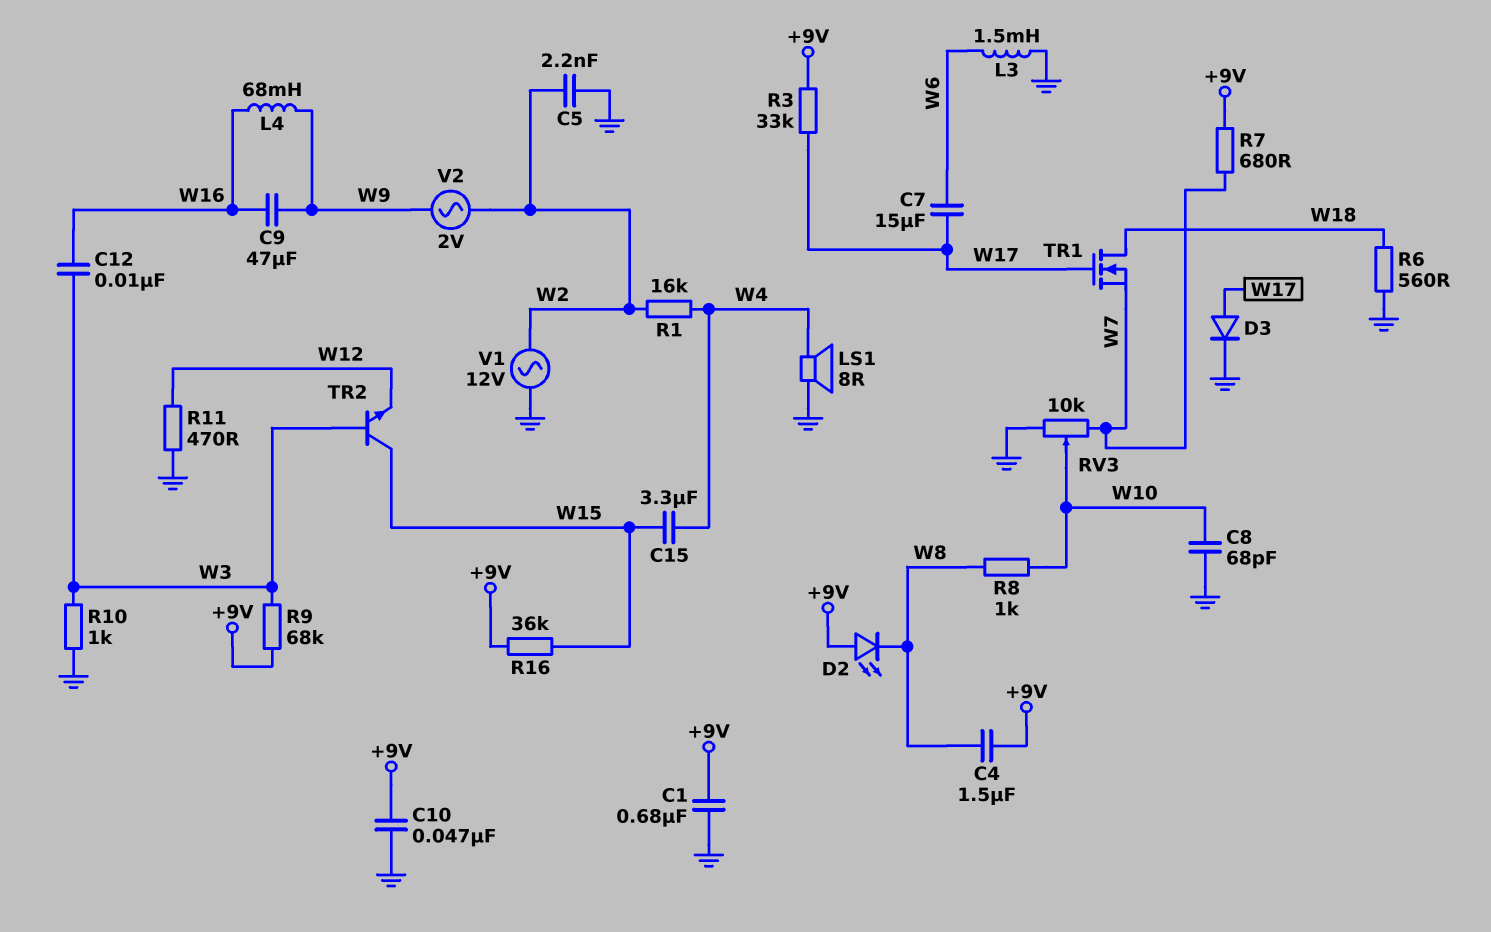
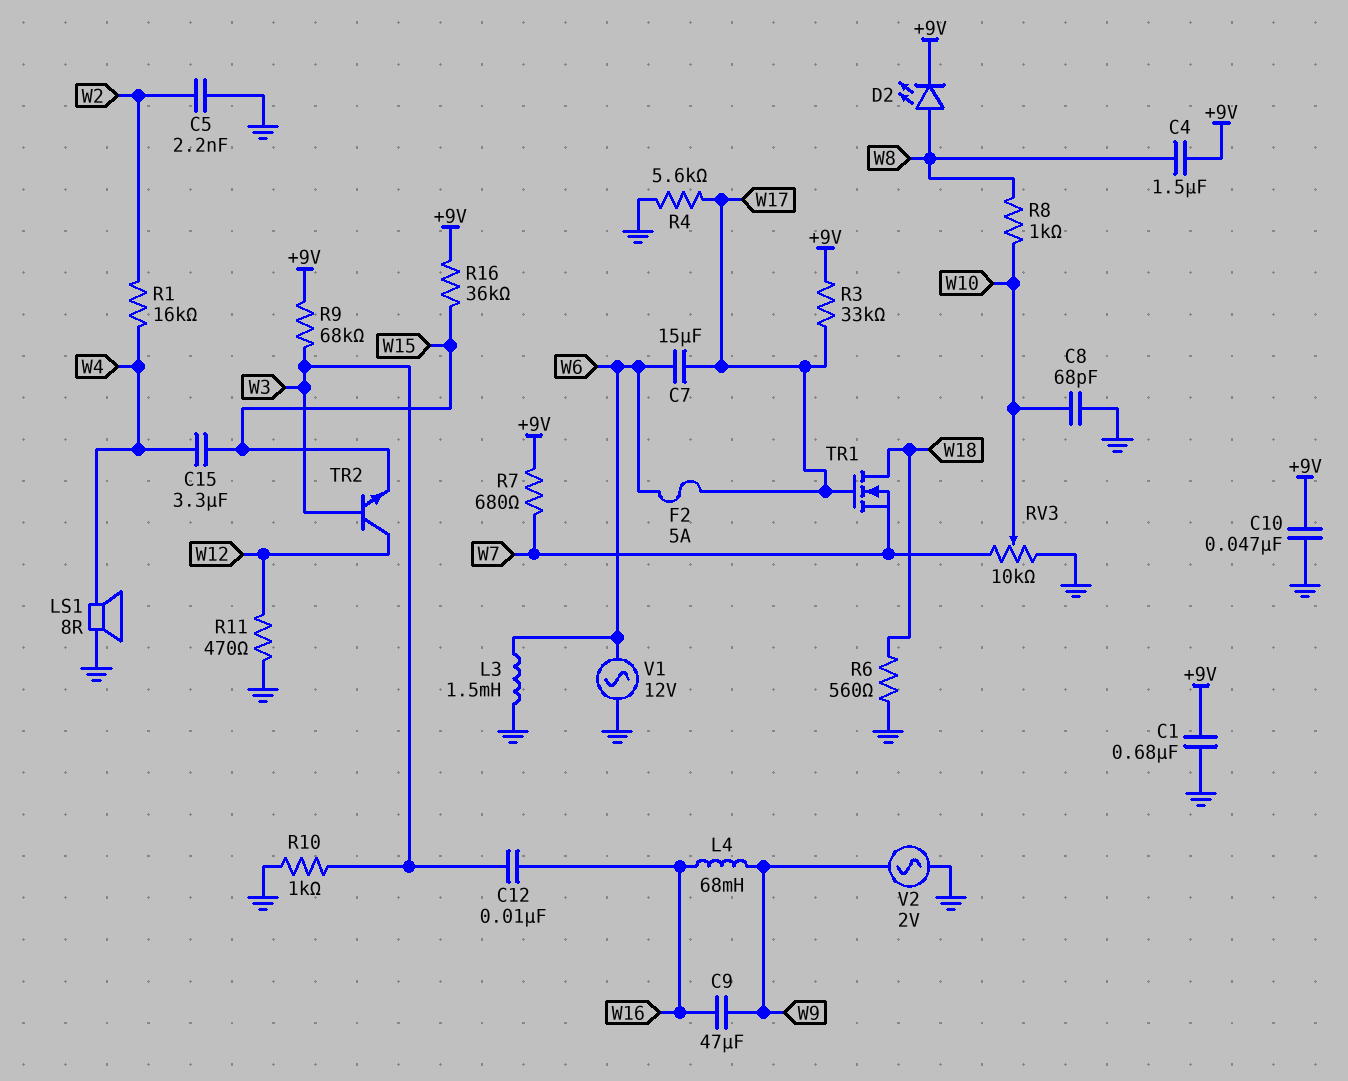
D2: LED (A +9V, K W8) -> LED (A W8, K +9V)
D3: diode (A W17, K GND) -> none
F2: none -> 5A (W6, W17)
R4: none -> 5.6k (GND, W17)
TR2: NPN (B W3, C W15, E W12) -> NPN (B W3, C W12, E W15)
V1: AC 12V (GND, W2) -> AC 12V (GND, W6)
V2: AC 2V (W2, W9) -> AC 2V (GND, W9)

